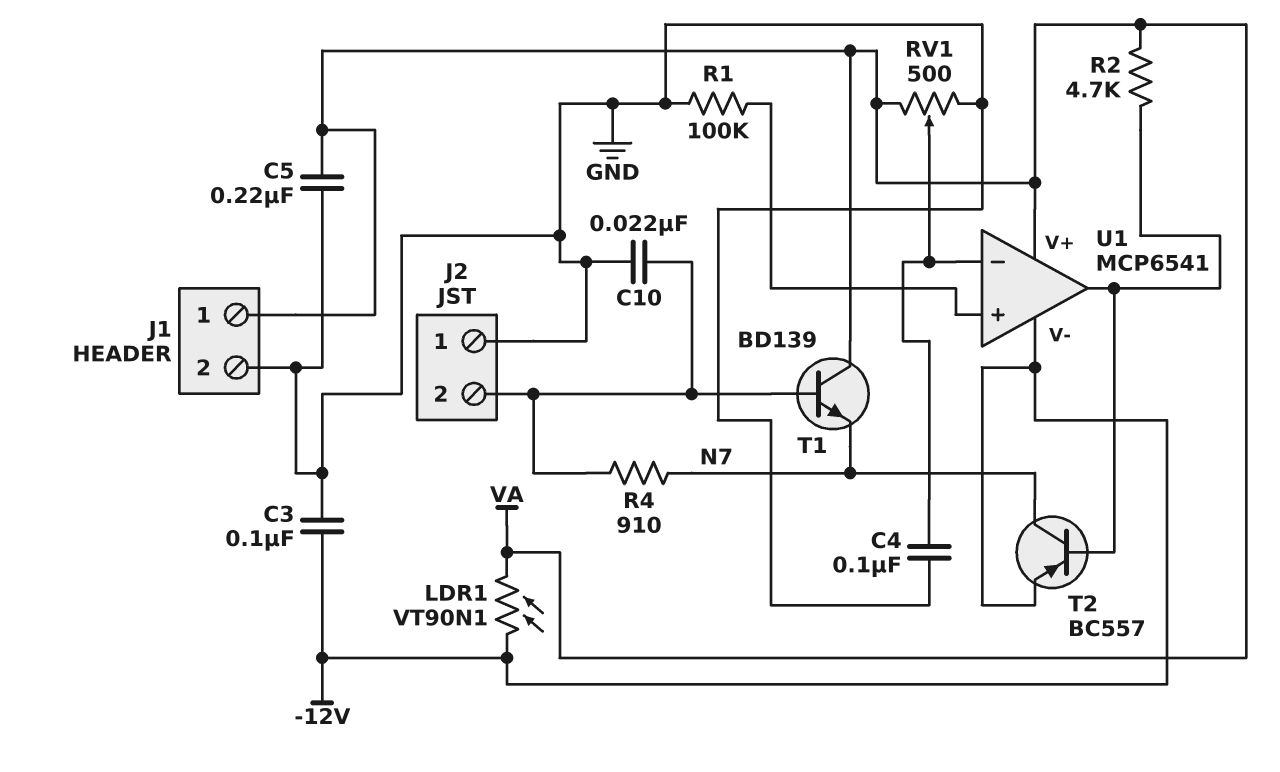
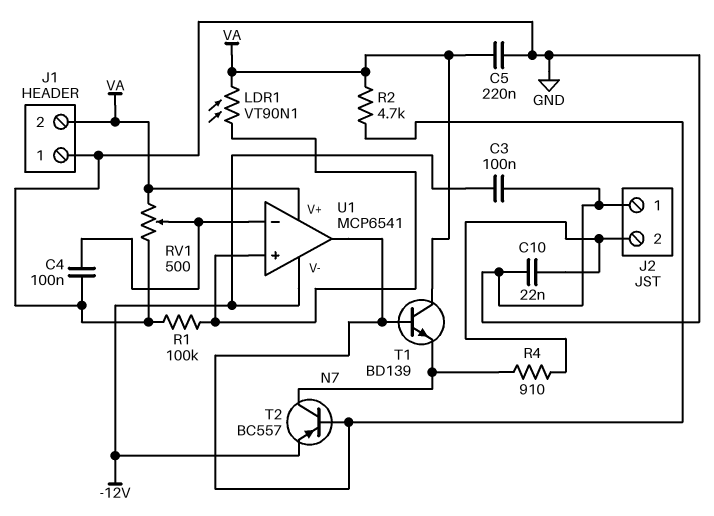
J1 pin 1: VA -> GND
J1 pin 2: GND -> VA
LDR1: VT90N1 (-12V, VA) -> VT90N1 (U1/in+, VA)
T1: NPN BD139 (B J2/2, C VA, E N7) -> NPN BD139 (B U1/out, C VA, E N7)

